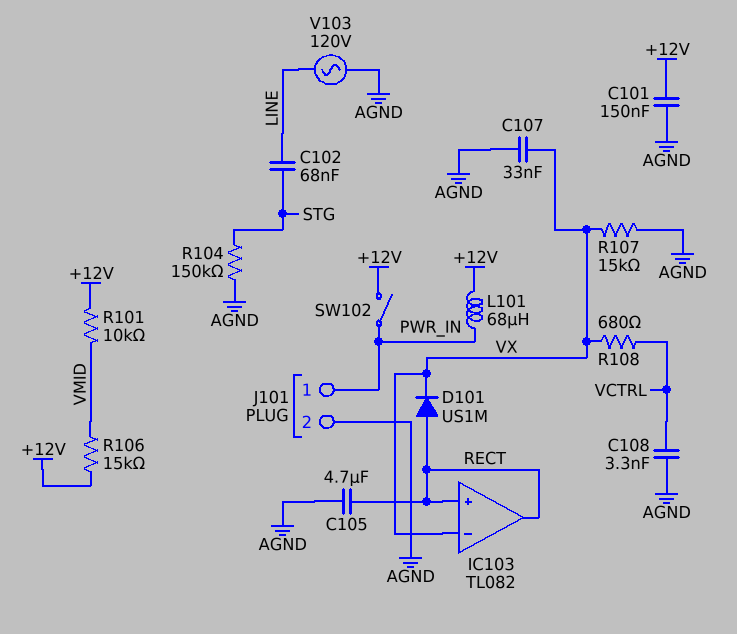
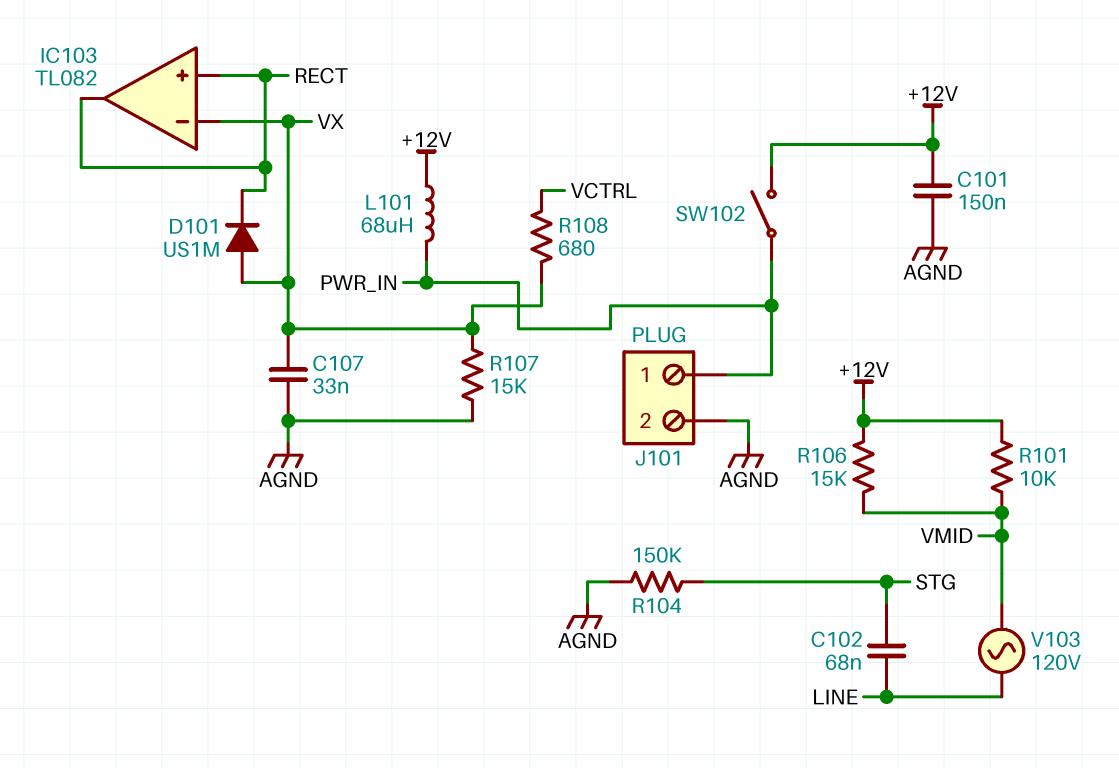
C105: 4.7uF (AGND, RECT) -> none
C108: 3.3nF (AGND, VCTRL) -> none
D101: diode US1M (A RECT, K VX) -> diode US1M (A VX, K RECT)
V103: AC 120V (AGND, LINE) -> AC 120V (LINE, VMID)

